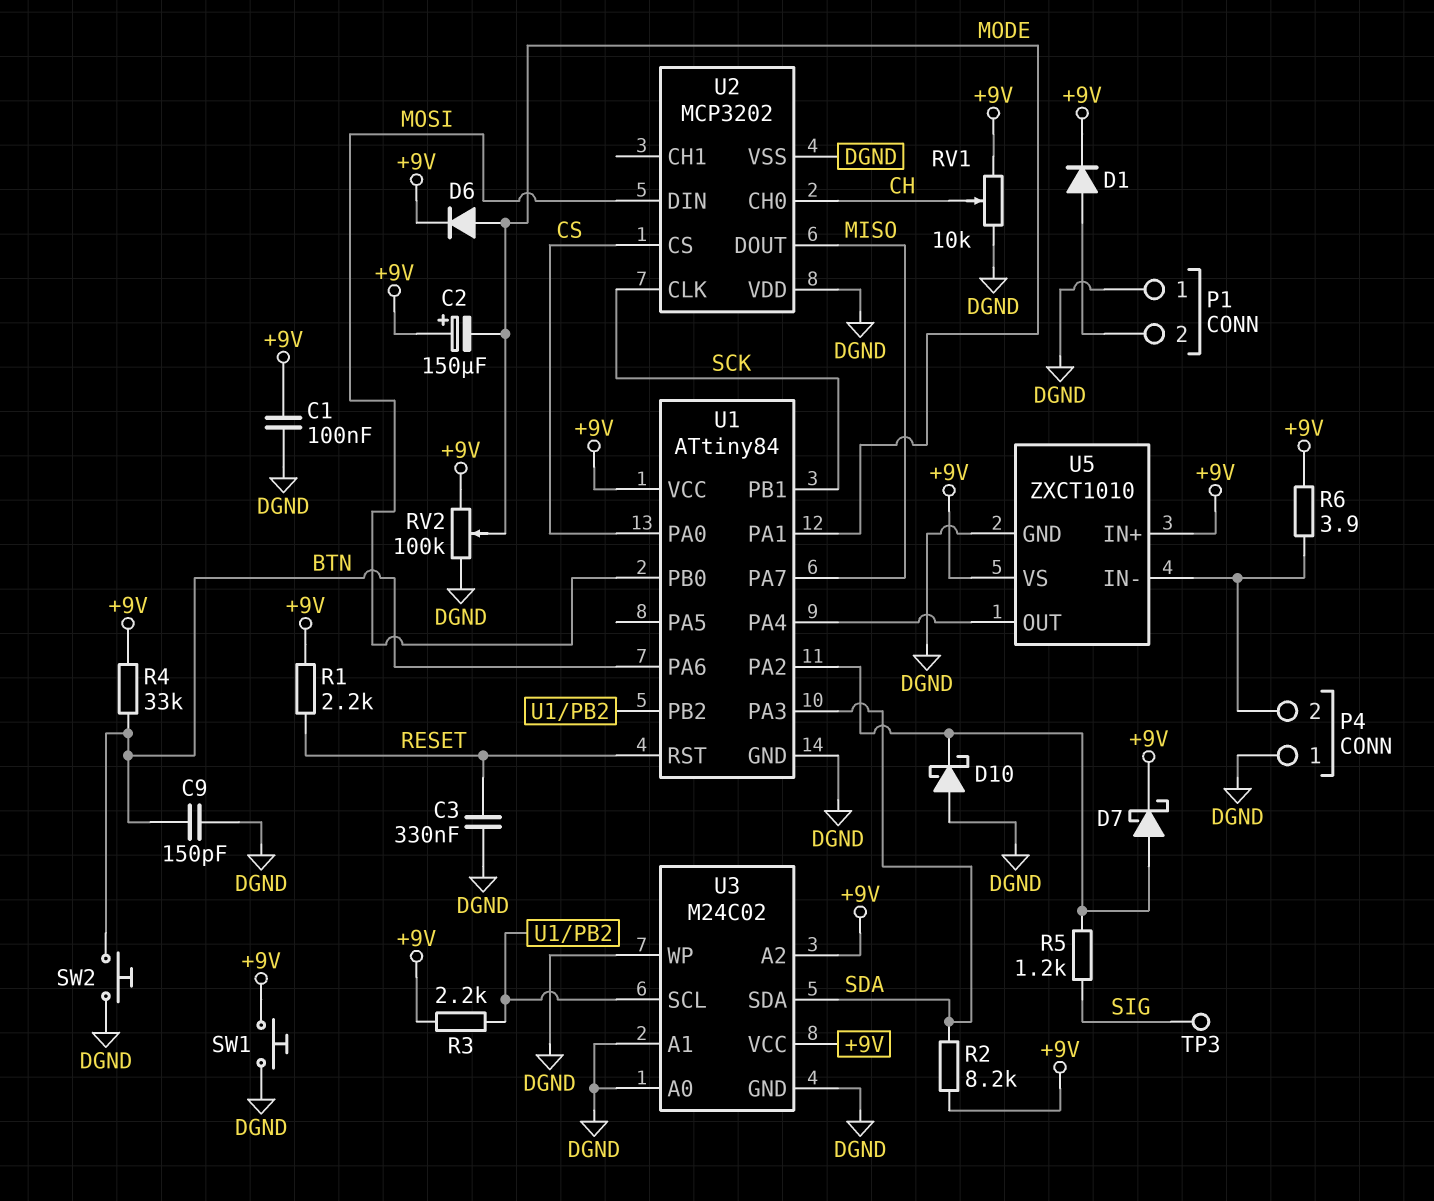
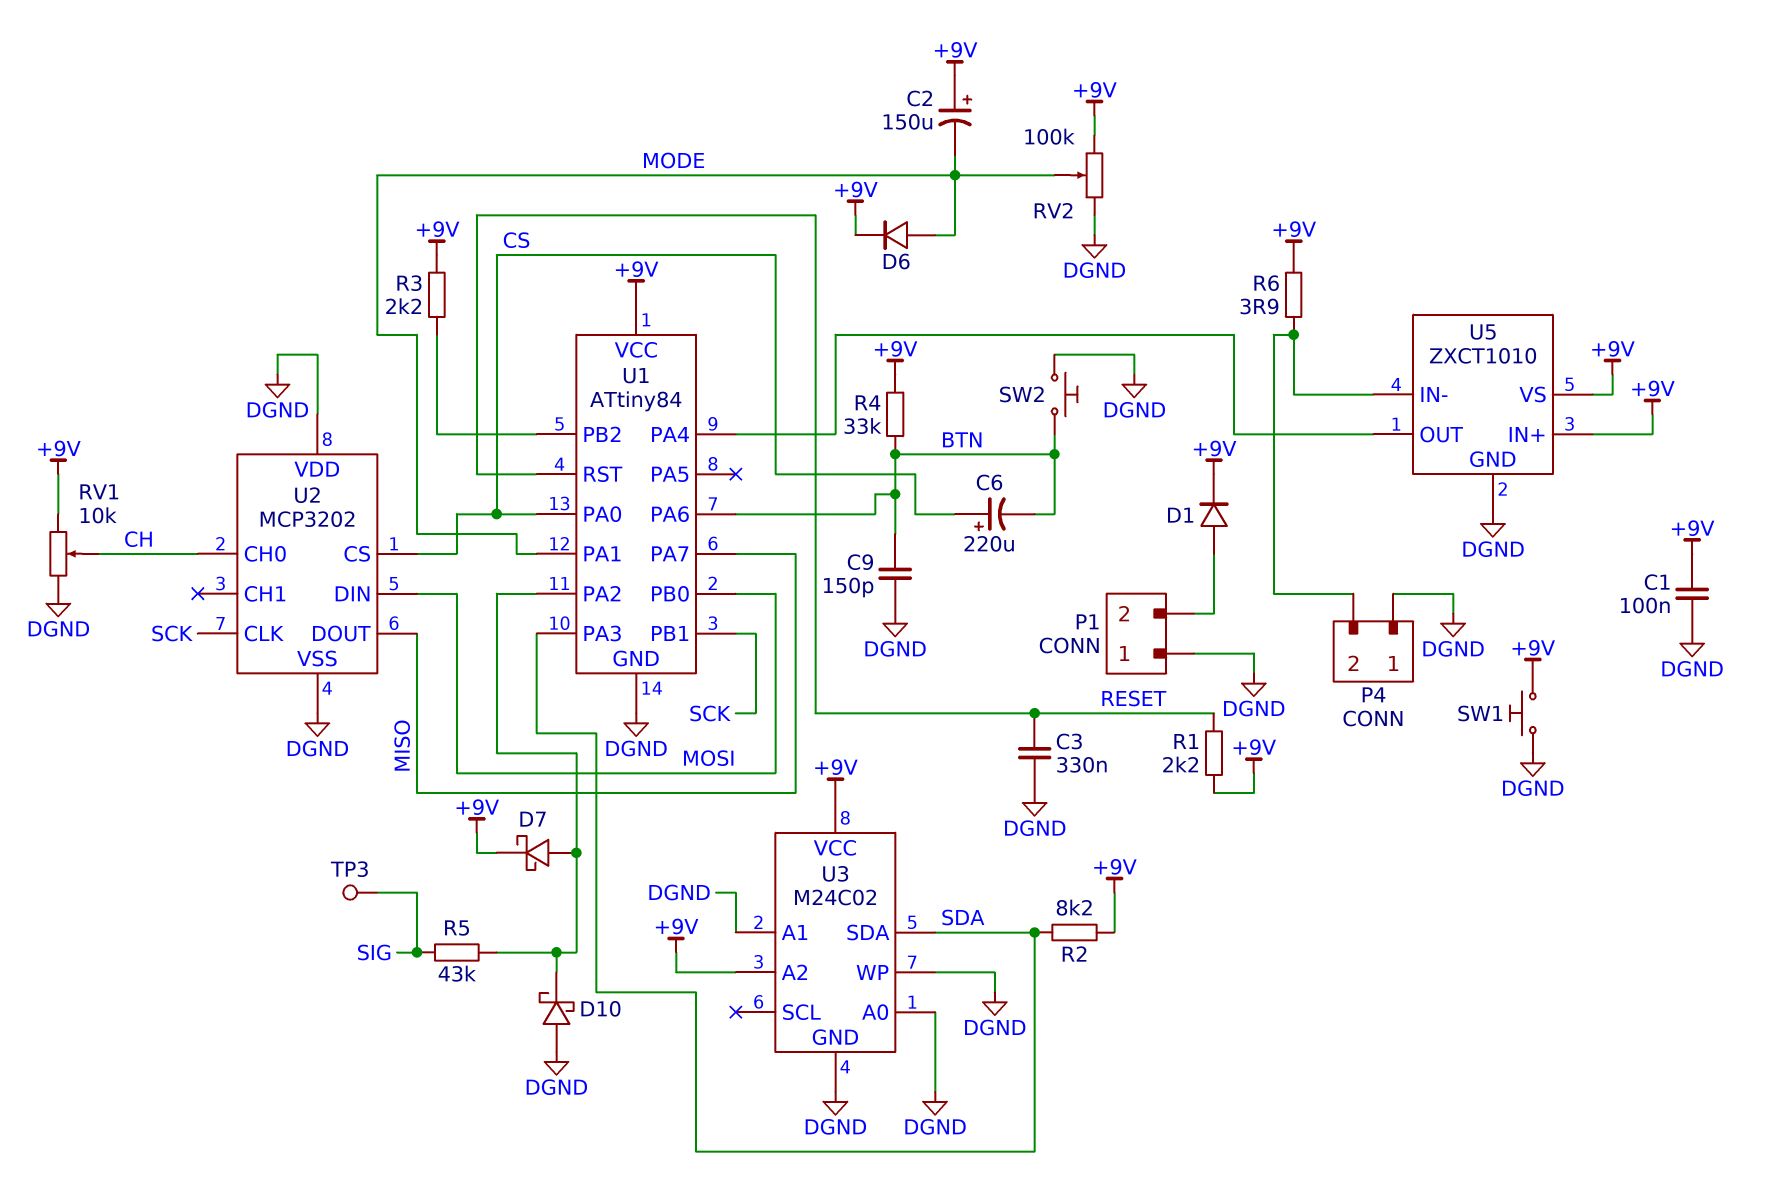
C6: none -> 220uF (plus CS, minus BTN)
R5: 1.2k (SIG, U1/PA2) -> 43k (SIG, U1/PA2)
U3 pin SCL: U1/PB2 -> none

